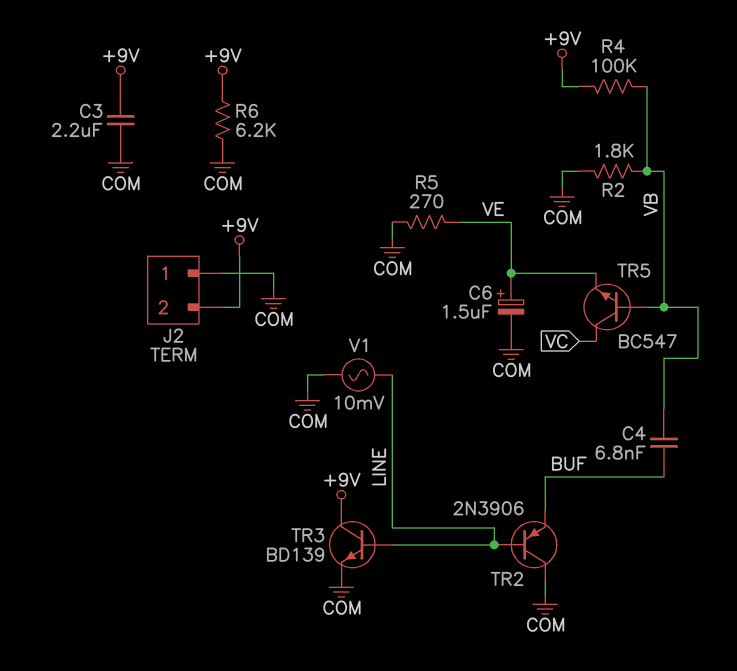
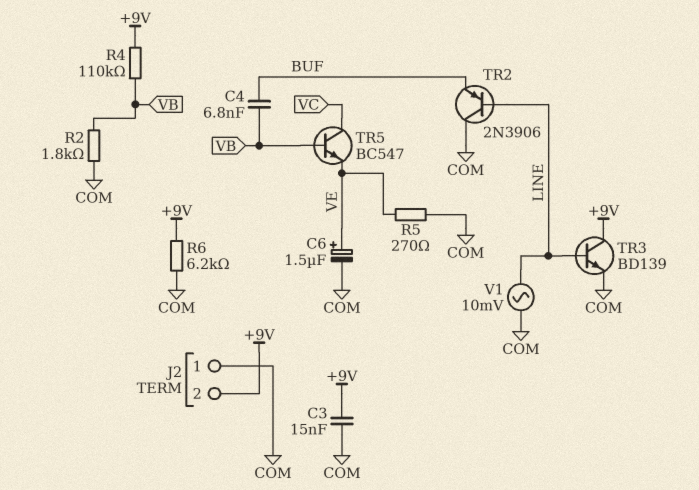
C3: 2.2uF (+9V, COM) -> 15nF (+9V, COM)
R4: 100k (+9V, VB) -> 110k (+9V, VB)

